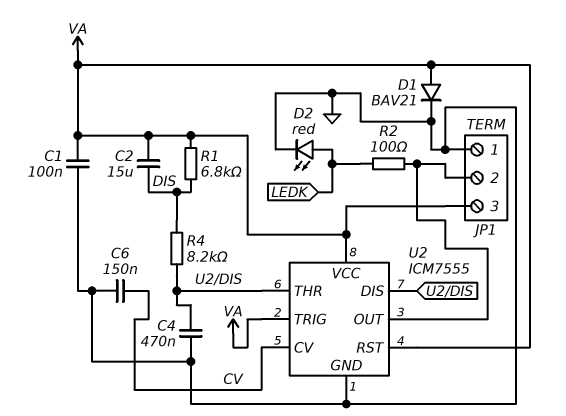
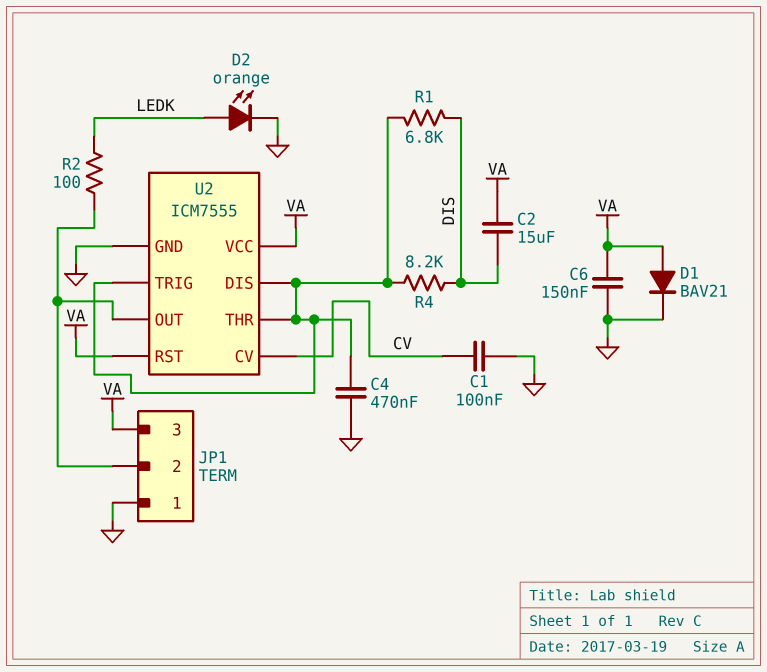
C1: 100nF (GND, VA) -> 100nF (CV, GND)
C6: 150nF (CV, GND) -> 150nF (GND, VA)
D2: LED red (A LEDK, K GND) -> LED orange (A LEDK, K GND)
R1: 6.8k (DIS, VA) -> 6.8k (DIS, U2/DIS)
U2 pin TRIG: VA -> U2/DIS

